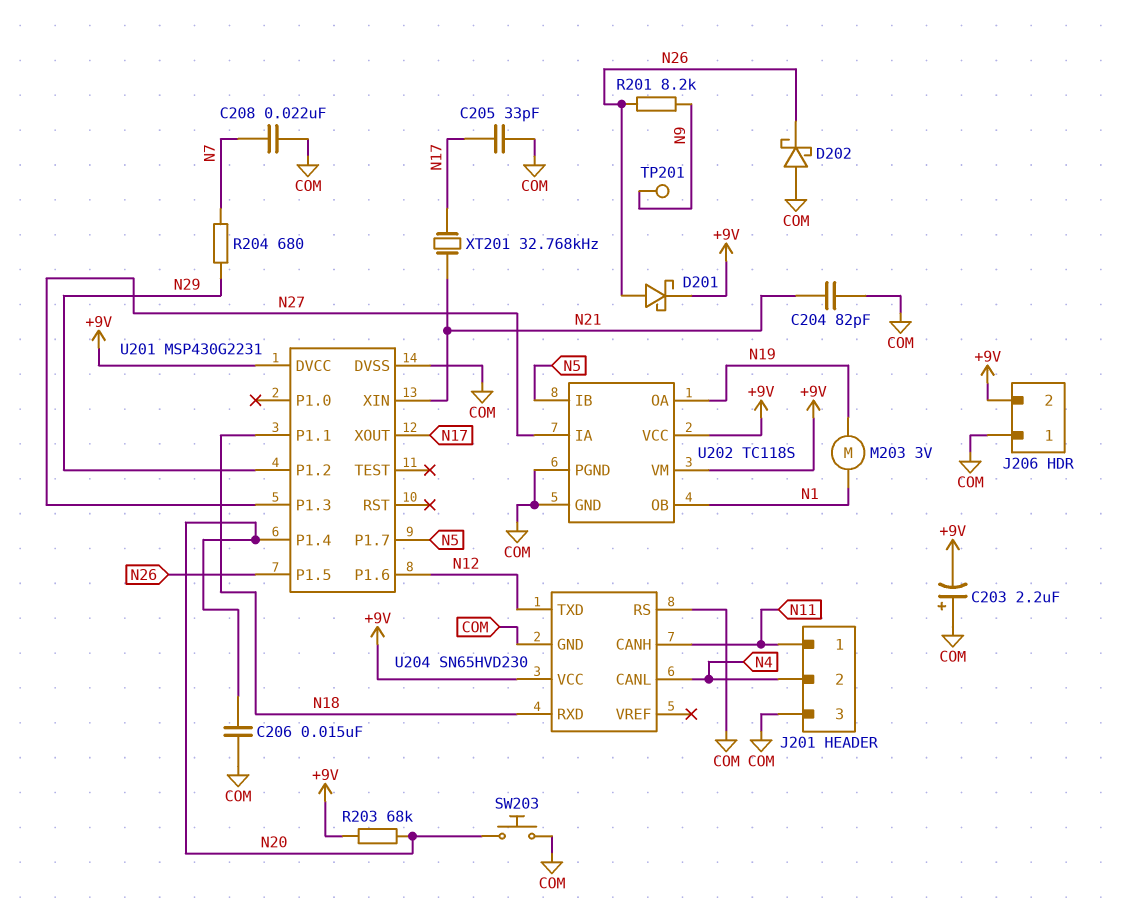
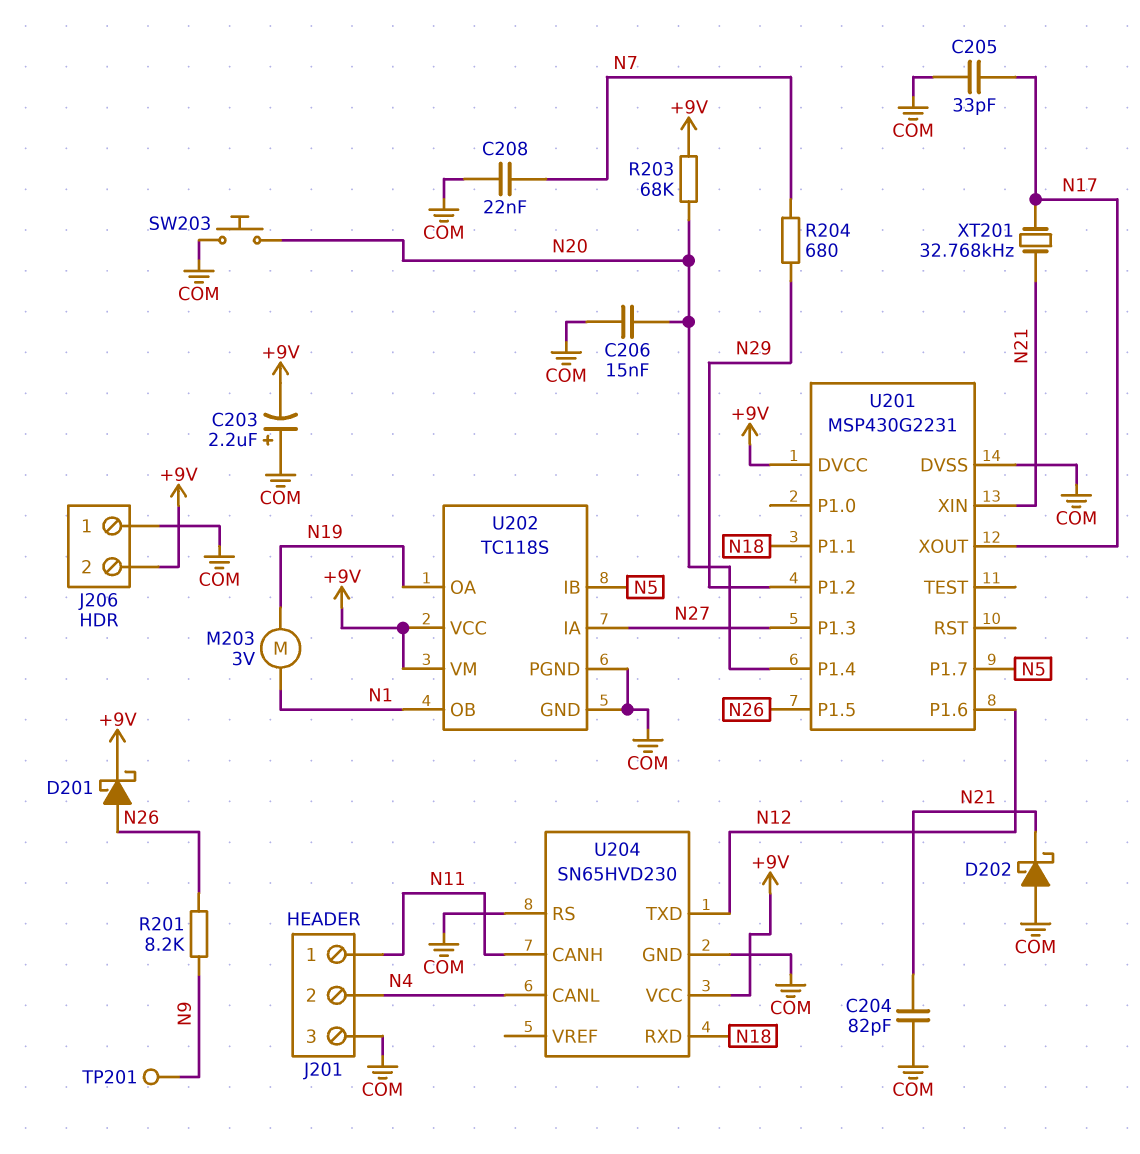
D202: schottky (A COM, K N26) -> schottky (A COM, K N21)

